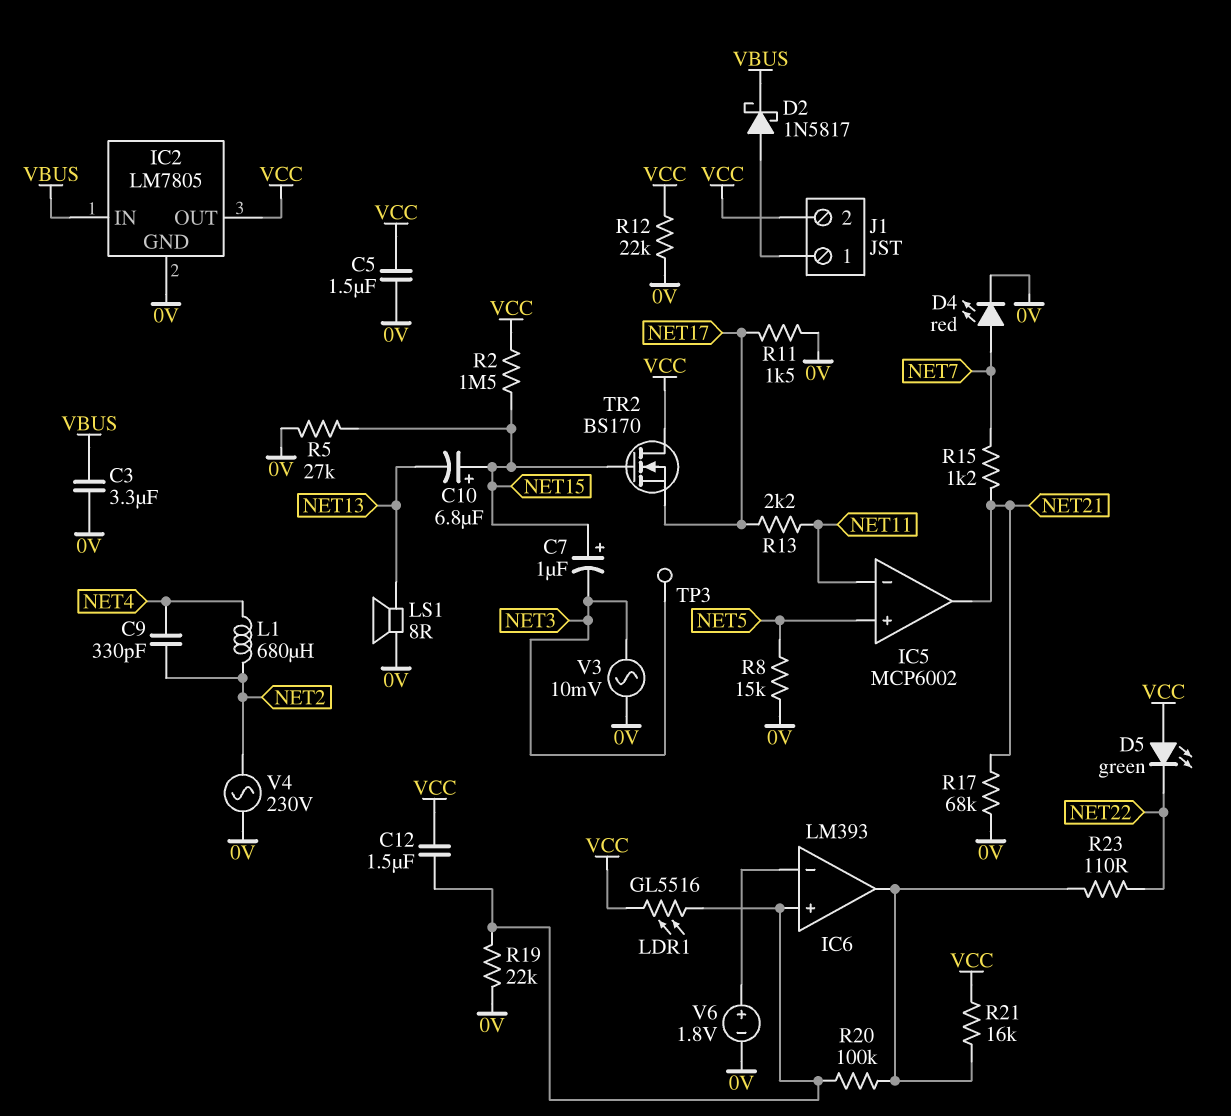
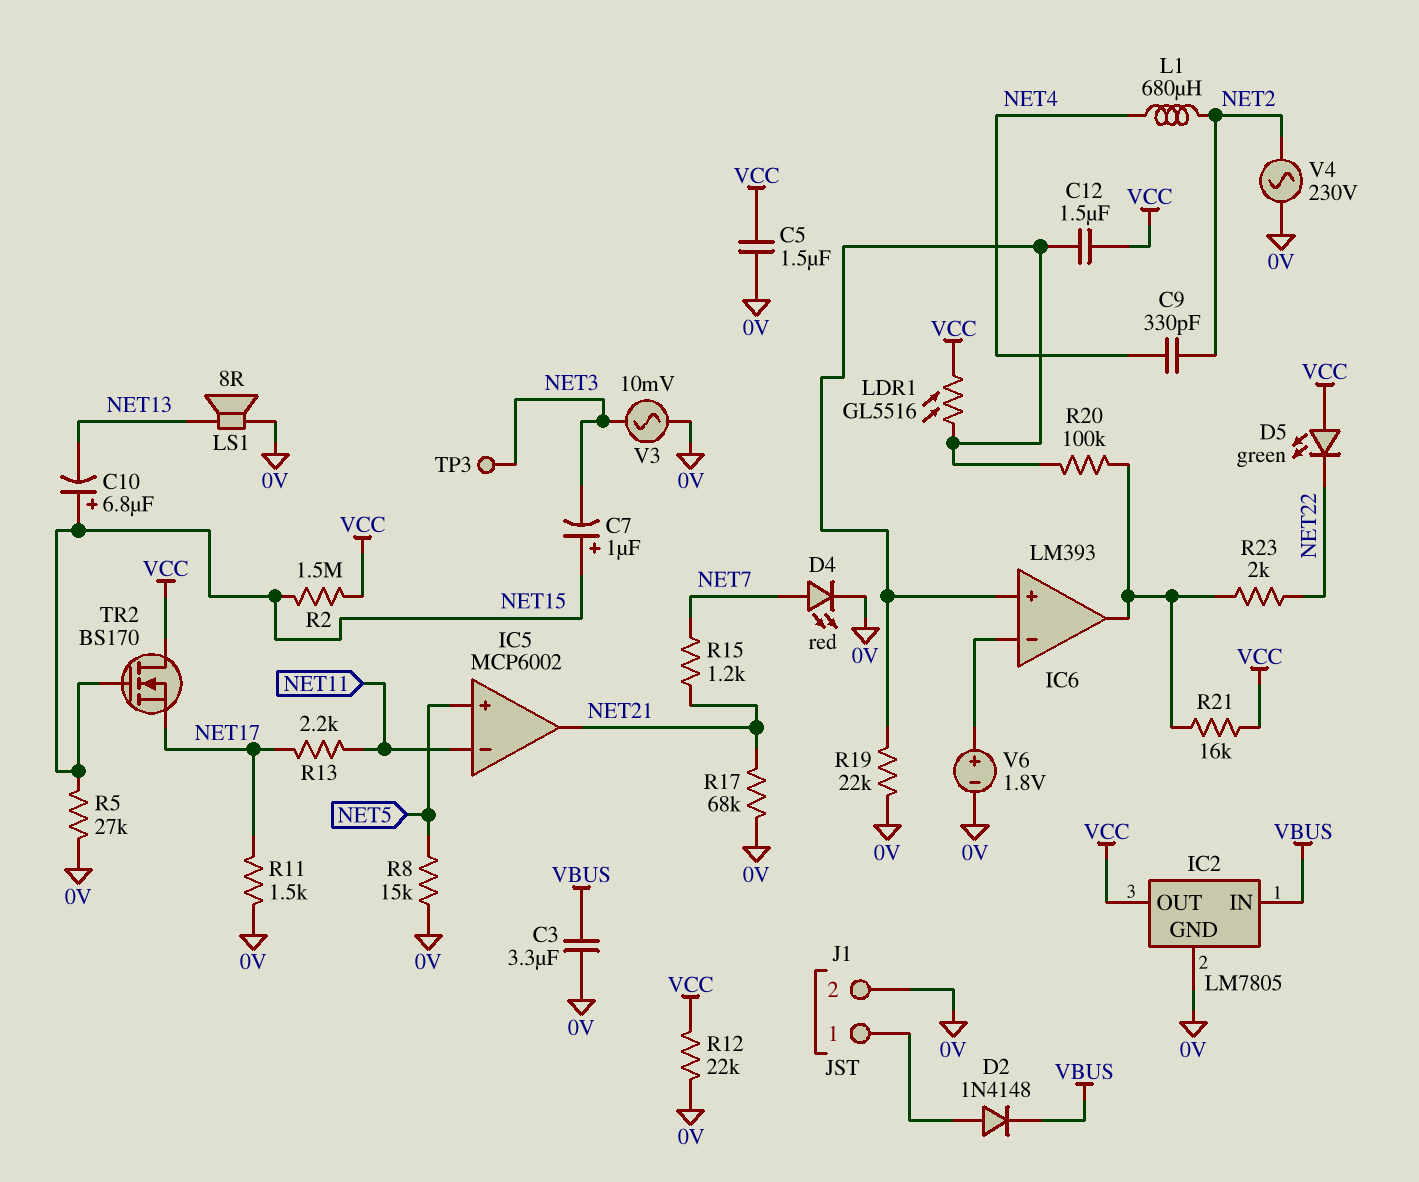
D2: schottky 1N5817 (A J1/1, K VBUS) -> diode 1N4148 (A J1/1, K VBUS)
J1 pin 2: VCC -> 0V
R23: 110 (IC6/out, NET22) -> 2k (IC6/out, NET22)

